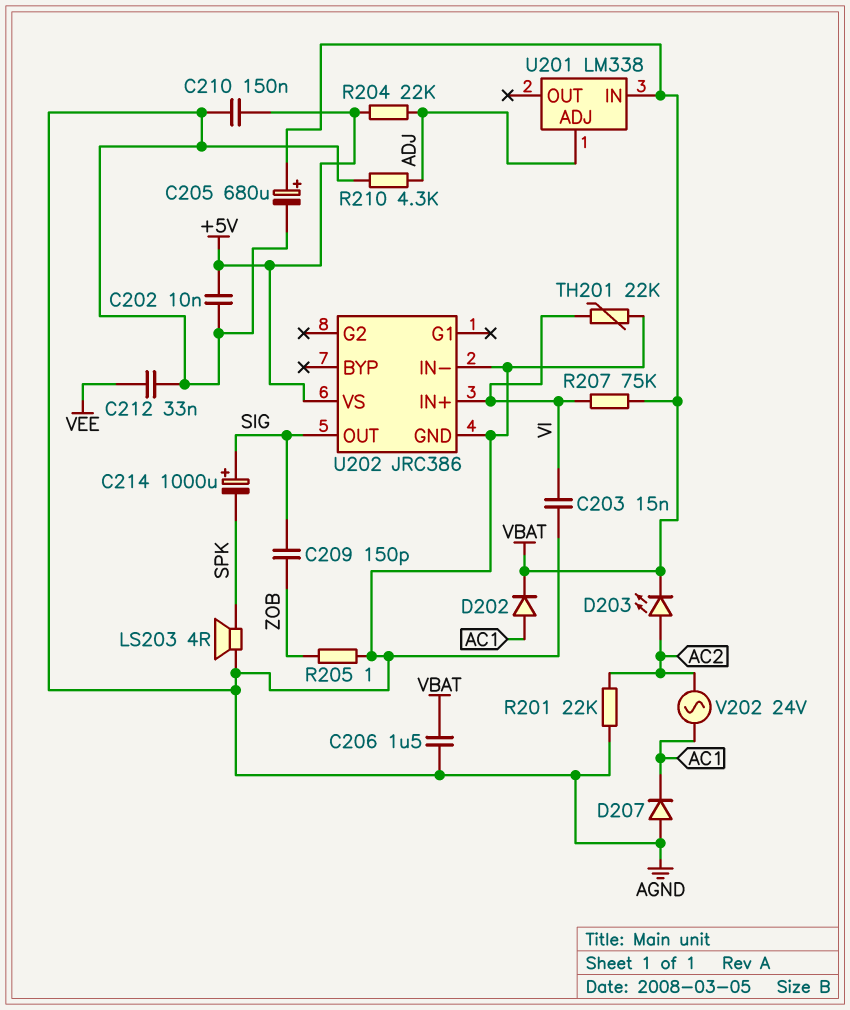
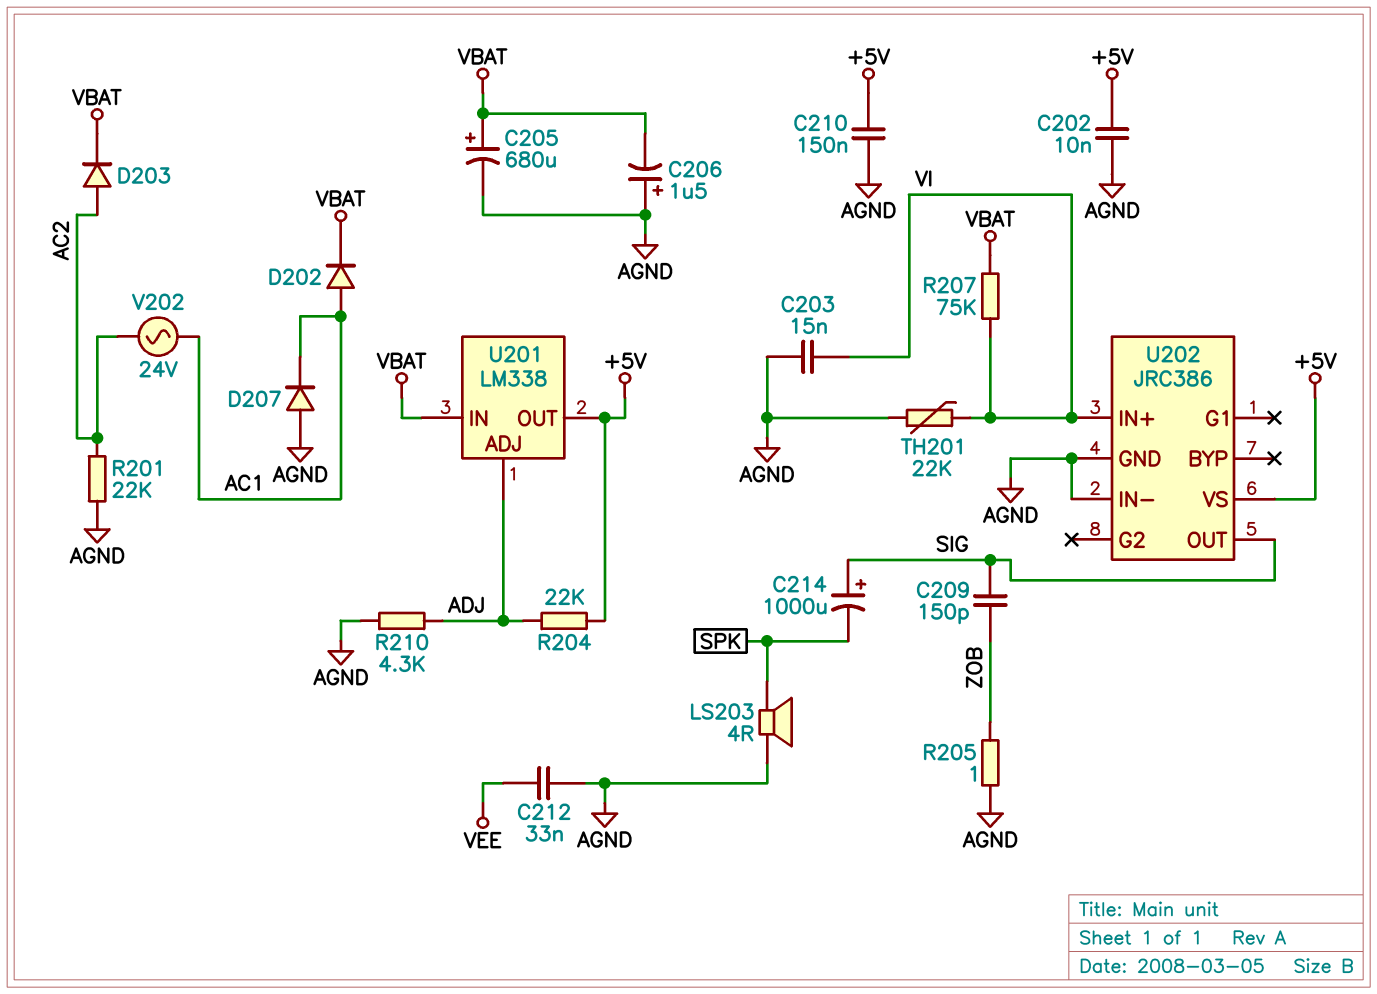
C206: 1.5uF (AGND, VBAT) -> 1.5uF (plus AGND, minus VBAT)
D203: LED (A AC2, K VBAT) -> diode (A AC2, K VBAT)
U201 pin OUT: none -> +5V

